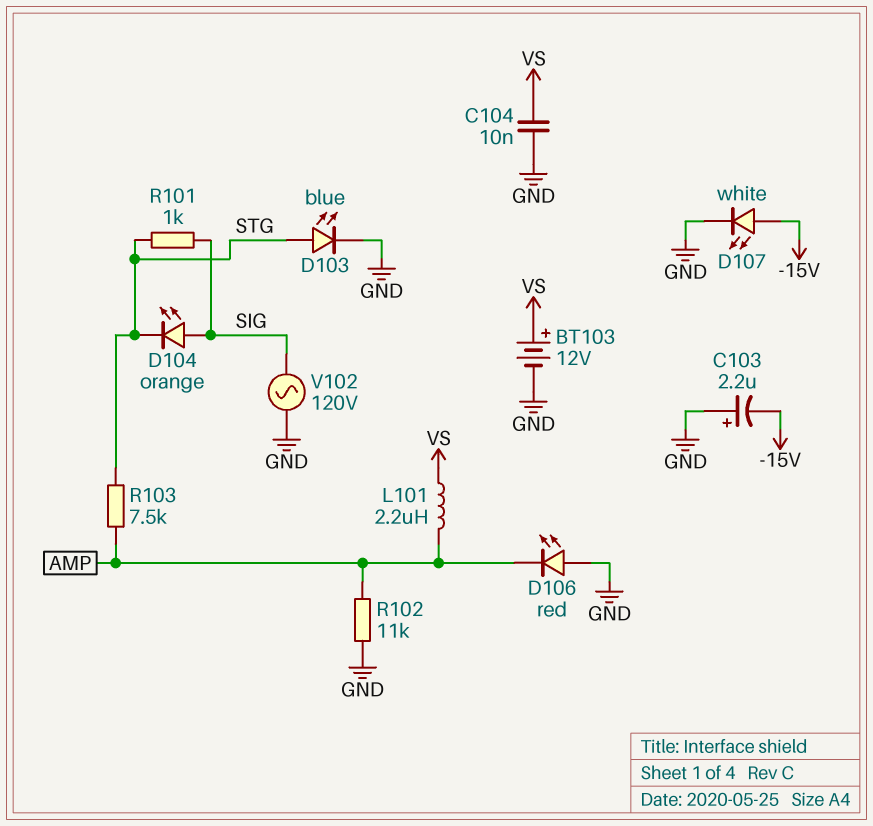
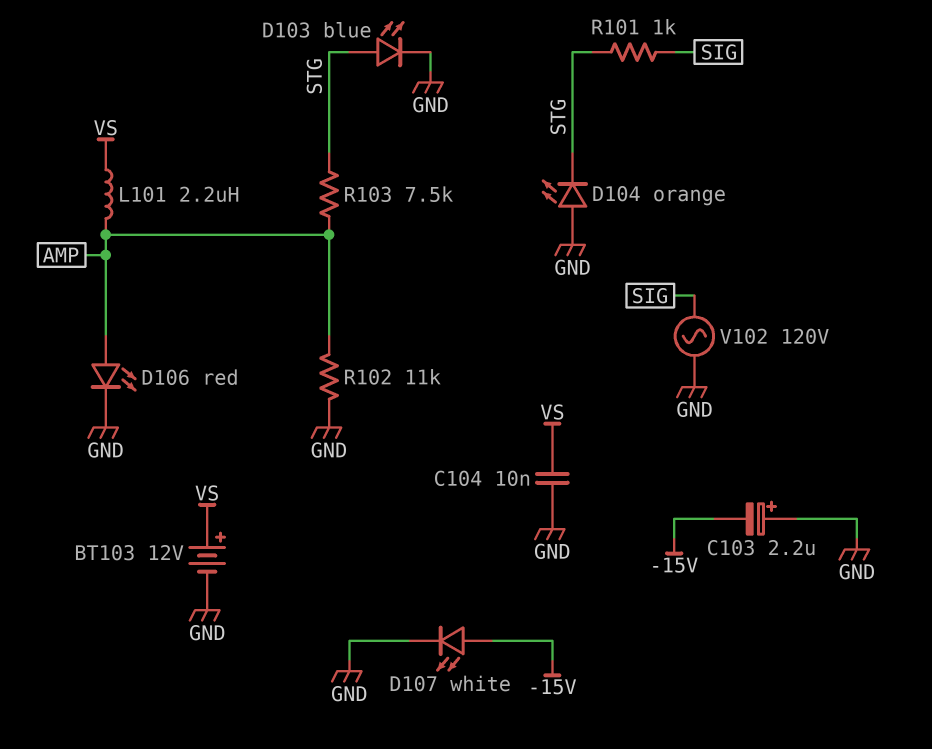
D104: LED orange (A SIG, K STG) -> LED orange (A GND, K STG)
D106: LED red (A GND, K AMP) -> LED red (A AMP, K GND)

